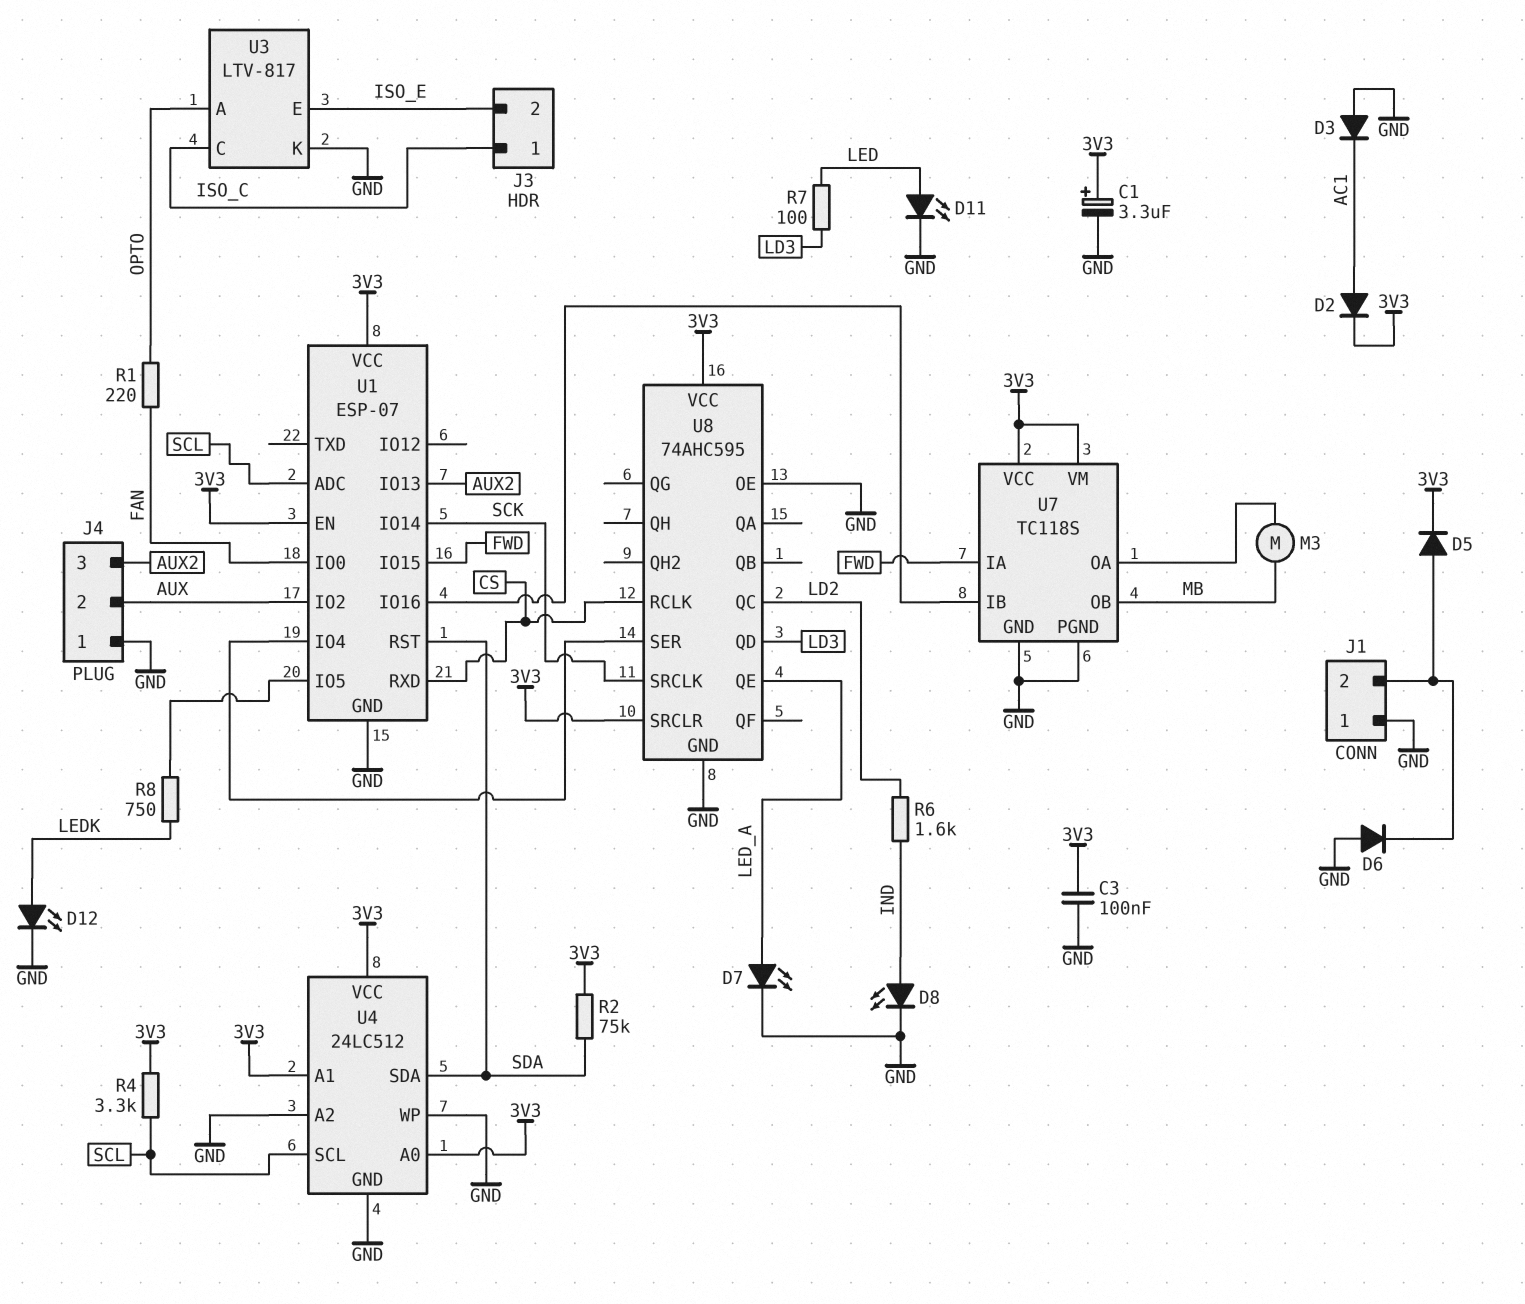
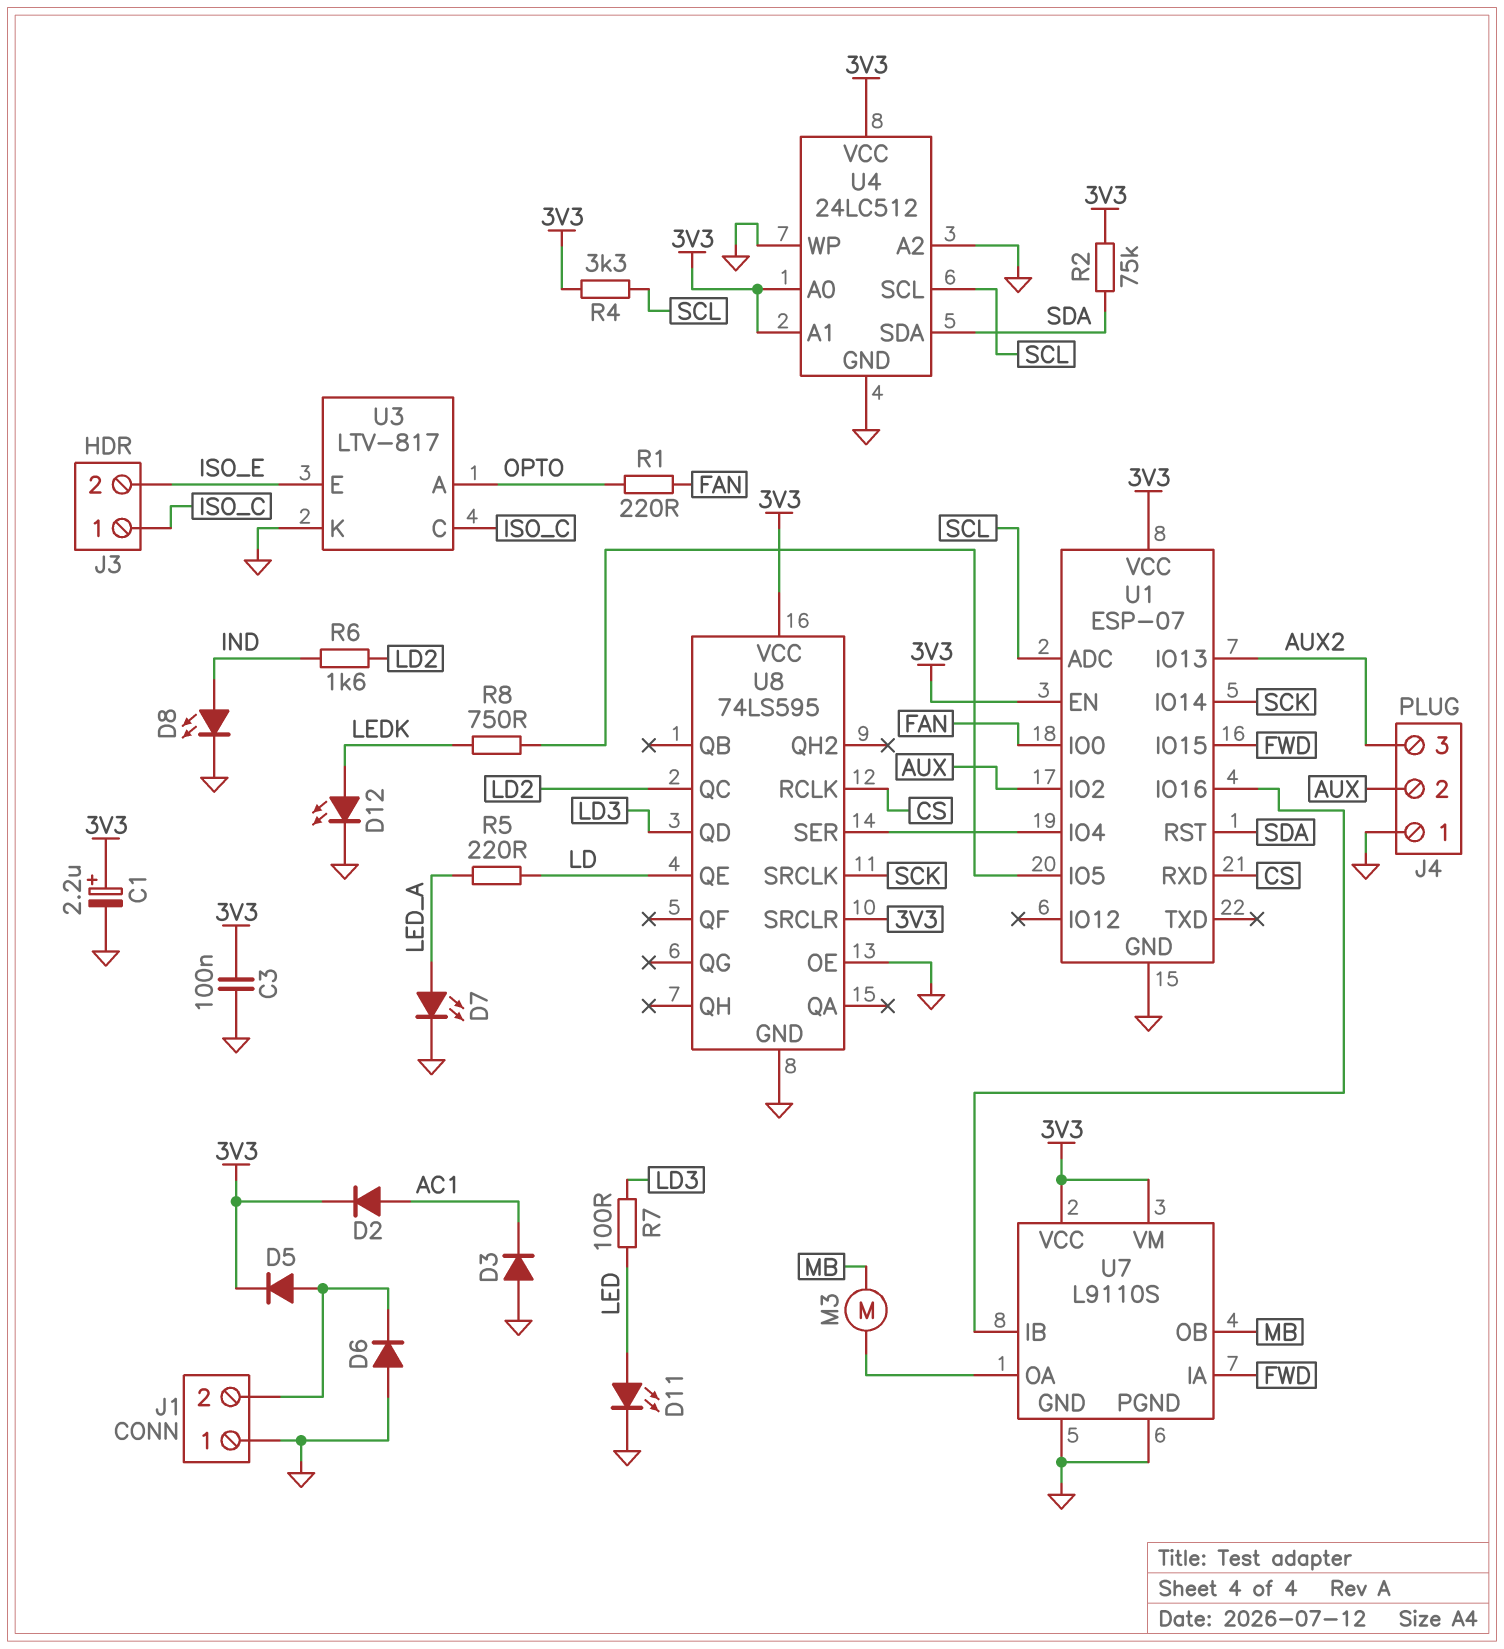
C1: 3.3uF (plus 3V3, minus GND) -> 2.2uF (plus 3V3, minus GND)
R5: none -> 220 (LD, LED_A)
U7: TC118S -> L9110S
U8: 74AHC595 -> 74LS595
U8 pin QE: LED_A -> LD

